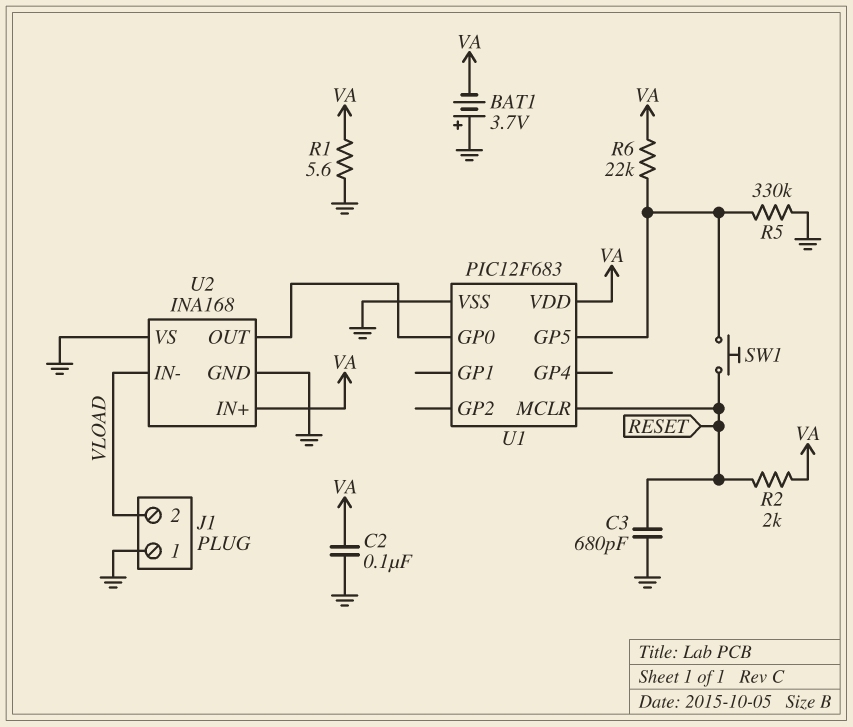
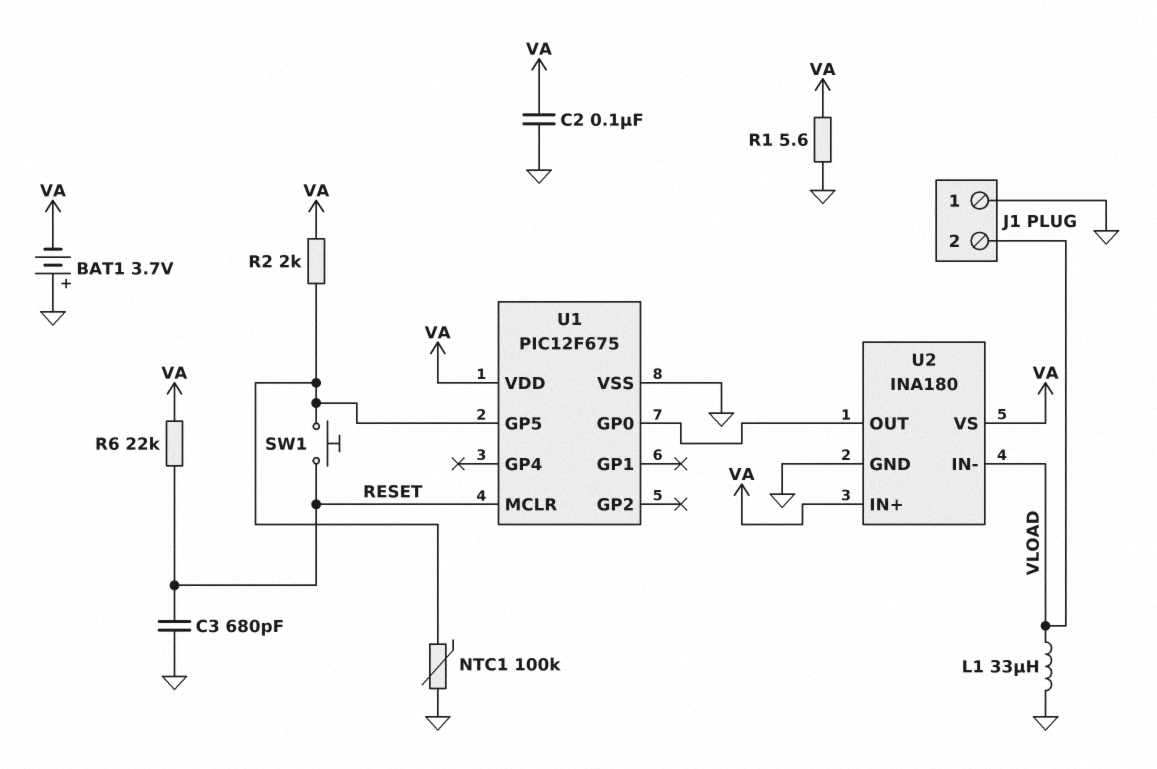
L1: none -> 33uH (GND, VLOAD)
NTC1: none -> 100k (GND, U1/GP5)
R2: 2k (RESET, VA) -> 2k (U1/GP5, VA)
R5: 330k (GND, U1/GP5) -> none
R6: 22k (U1/GP5, VA) -> 22k (RESET, VA)
U1: PIC12F683 -> PIC12F675
U2: INA168 -> INA180
U2 pin VS: GND -> VA

